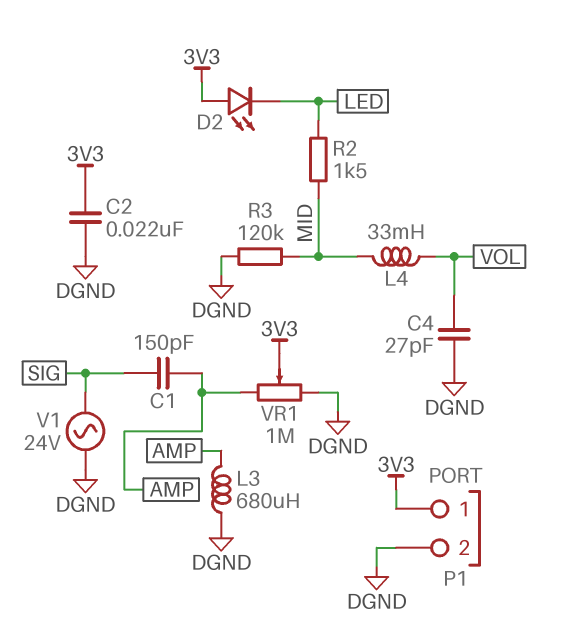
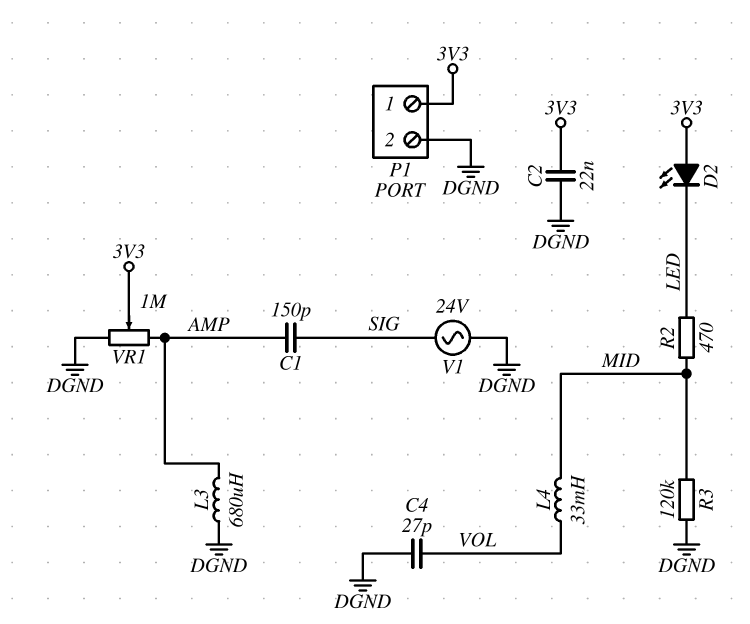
R2: 1.5k (LED, MID) -> 470 (LED, MID)

